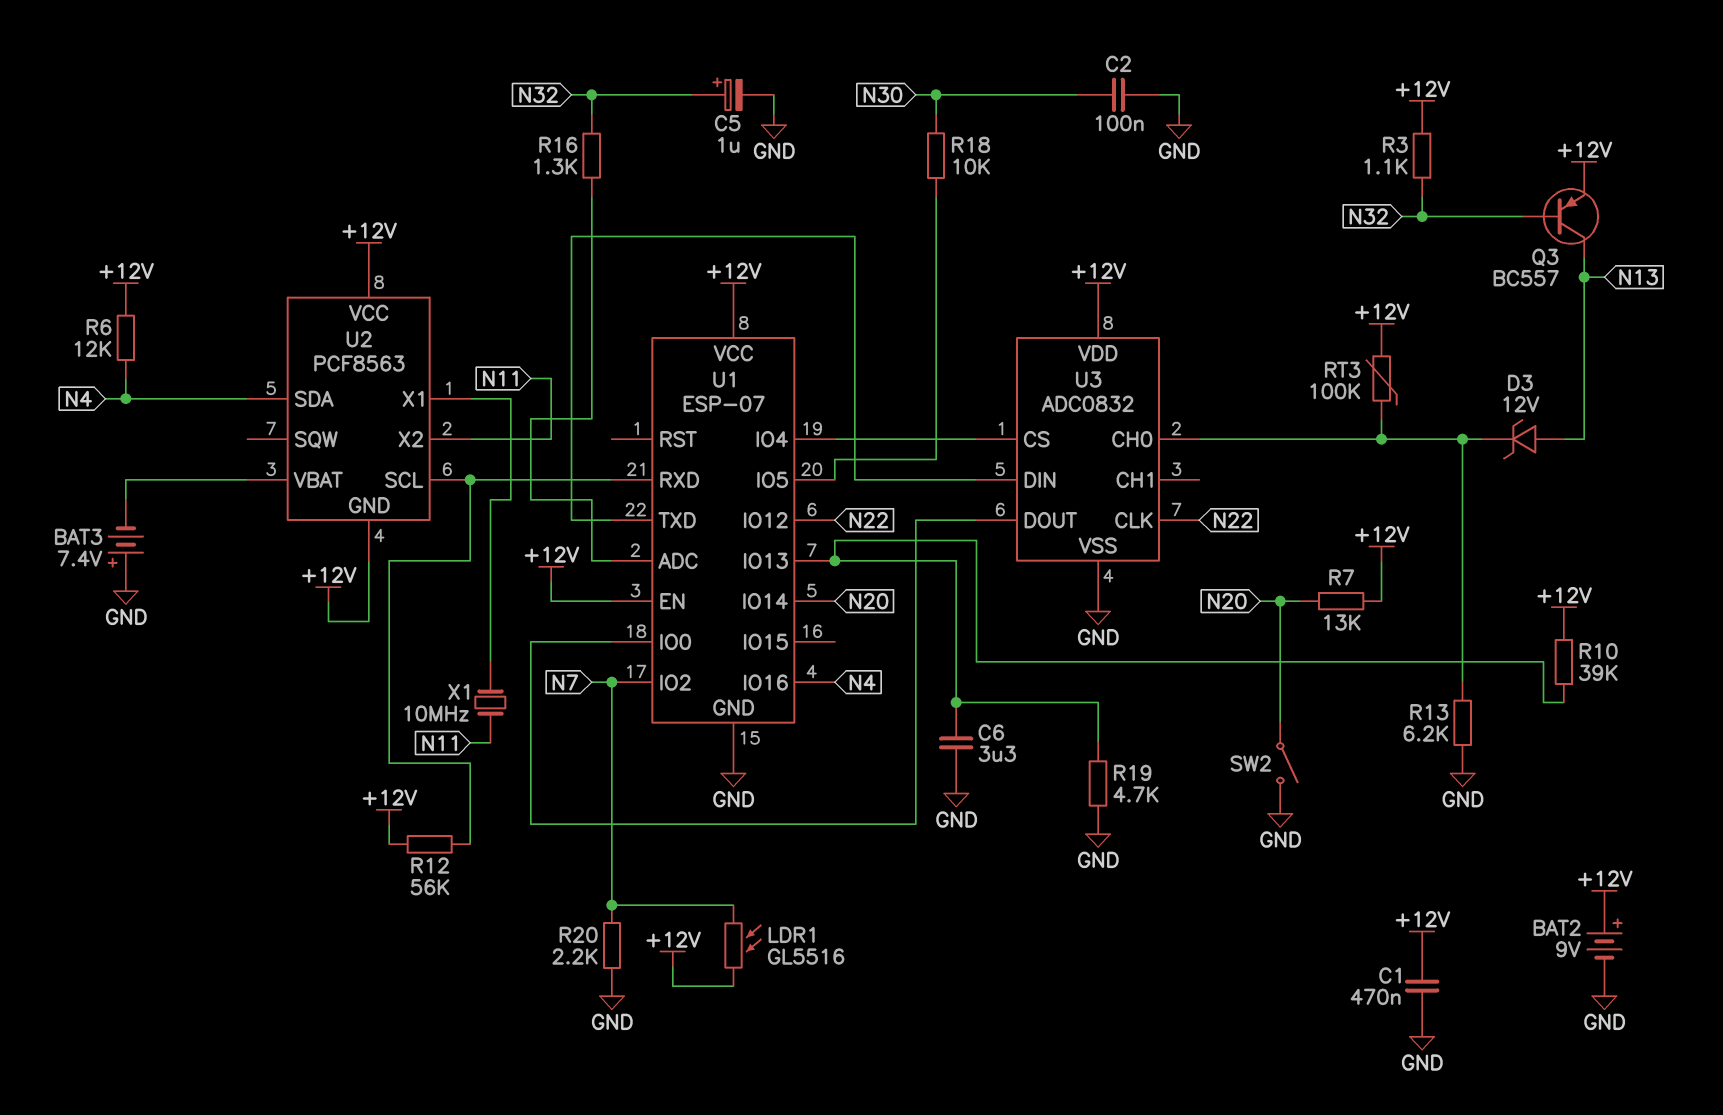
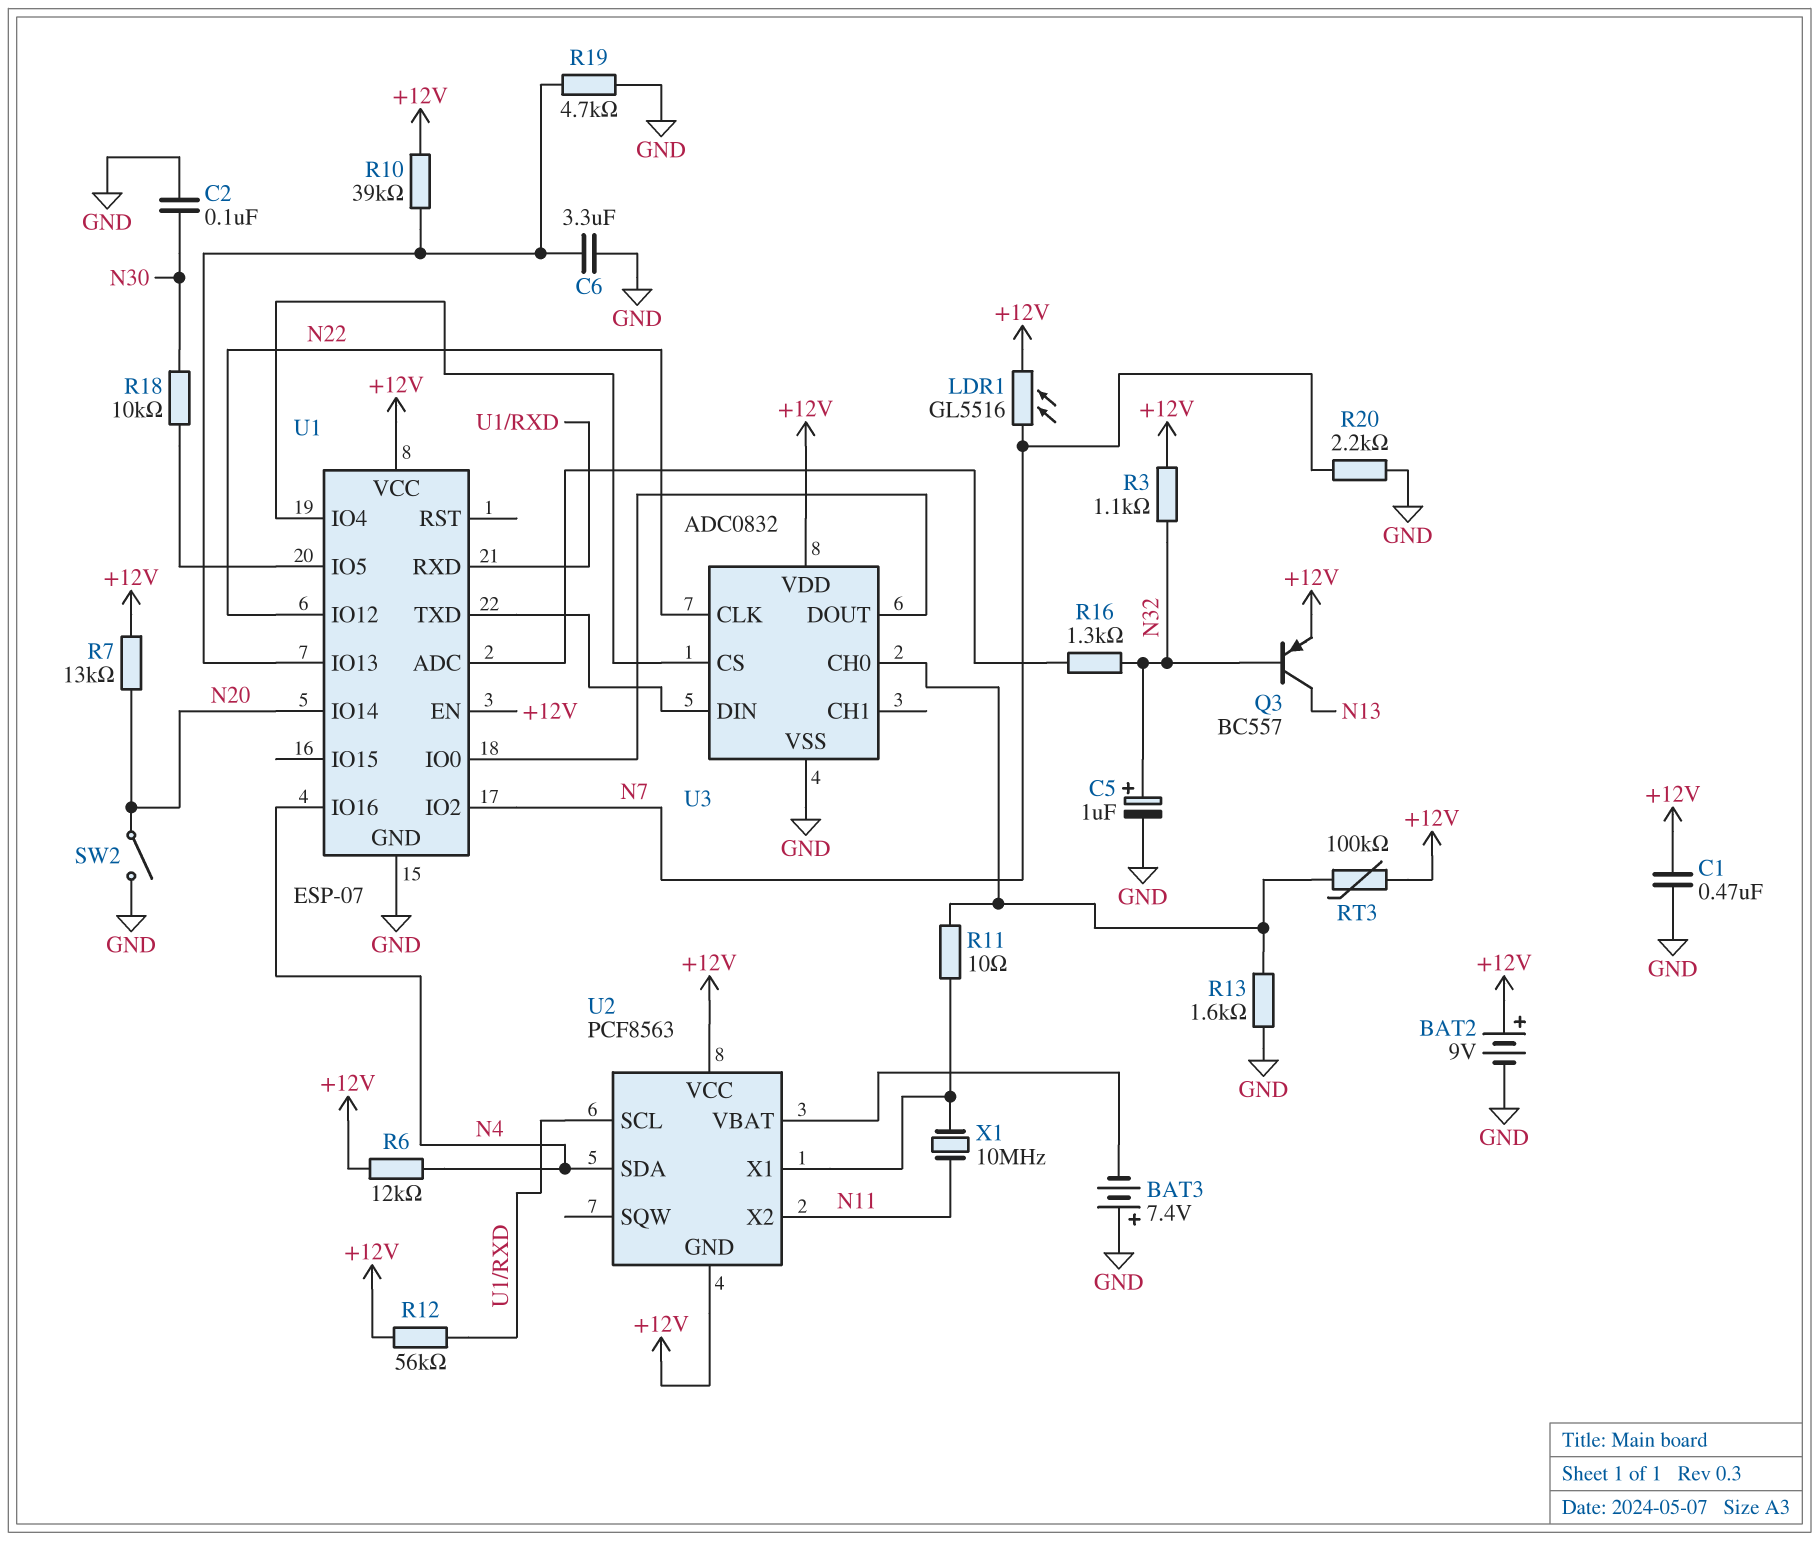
D3: zener 12V (A N13, K U3/CH0) -> none
R11: none -> 10 (U2/X1, U3/CH0)
R13: 6.2k (GND, U3/CH0) -> 1.6k (GND, U3/CH0)

